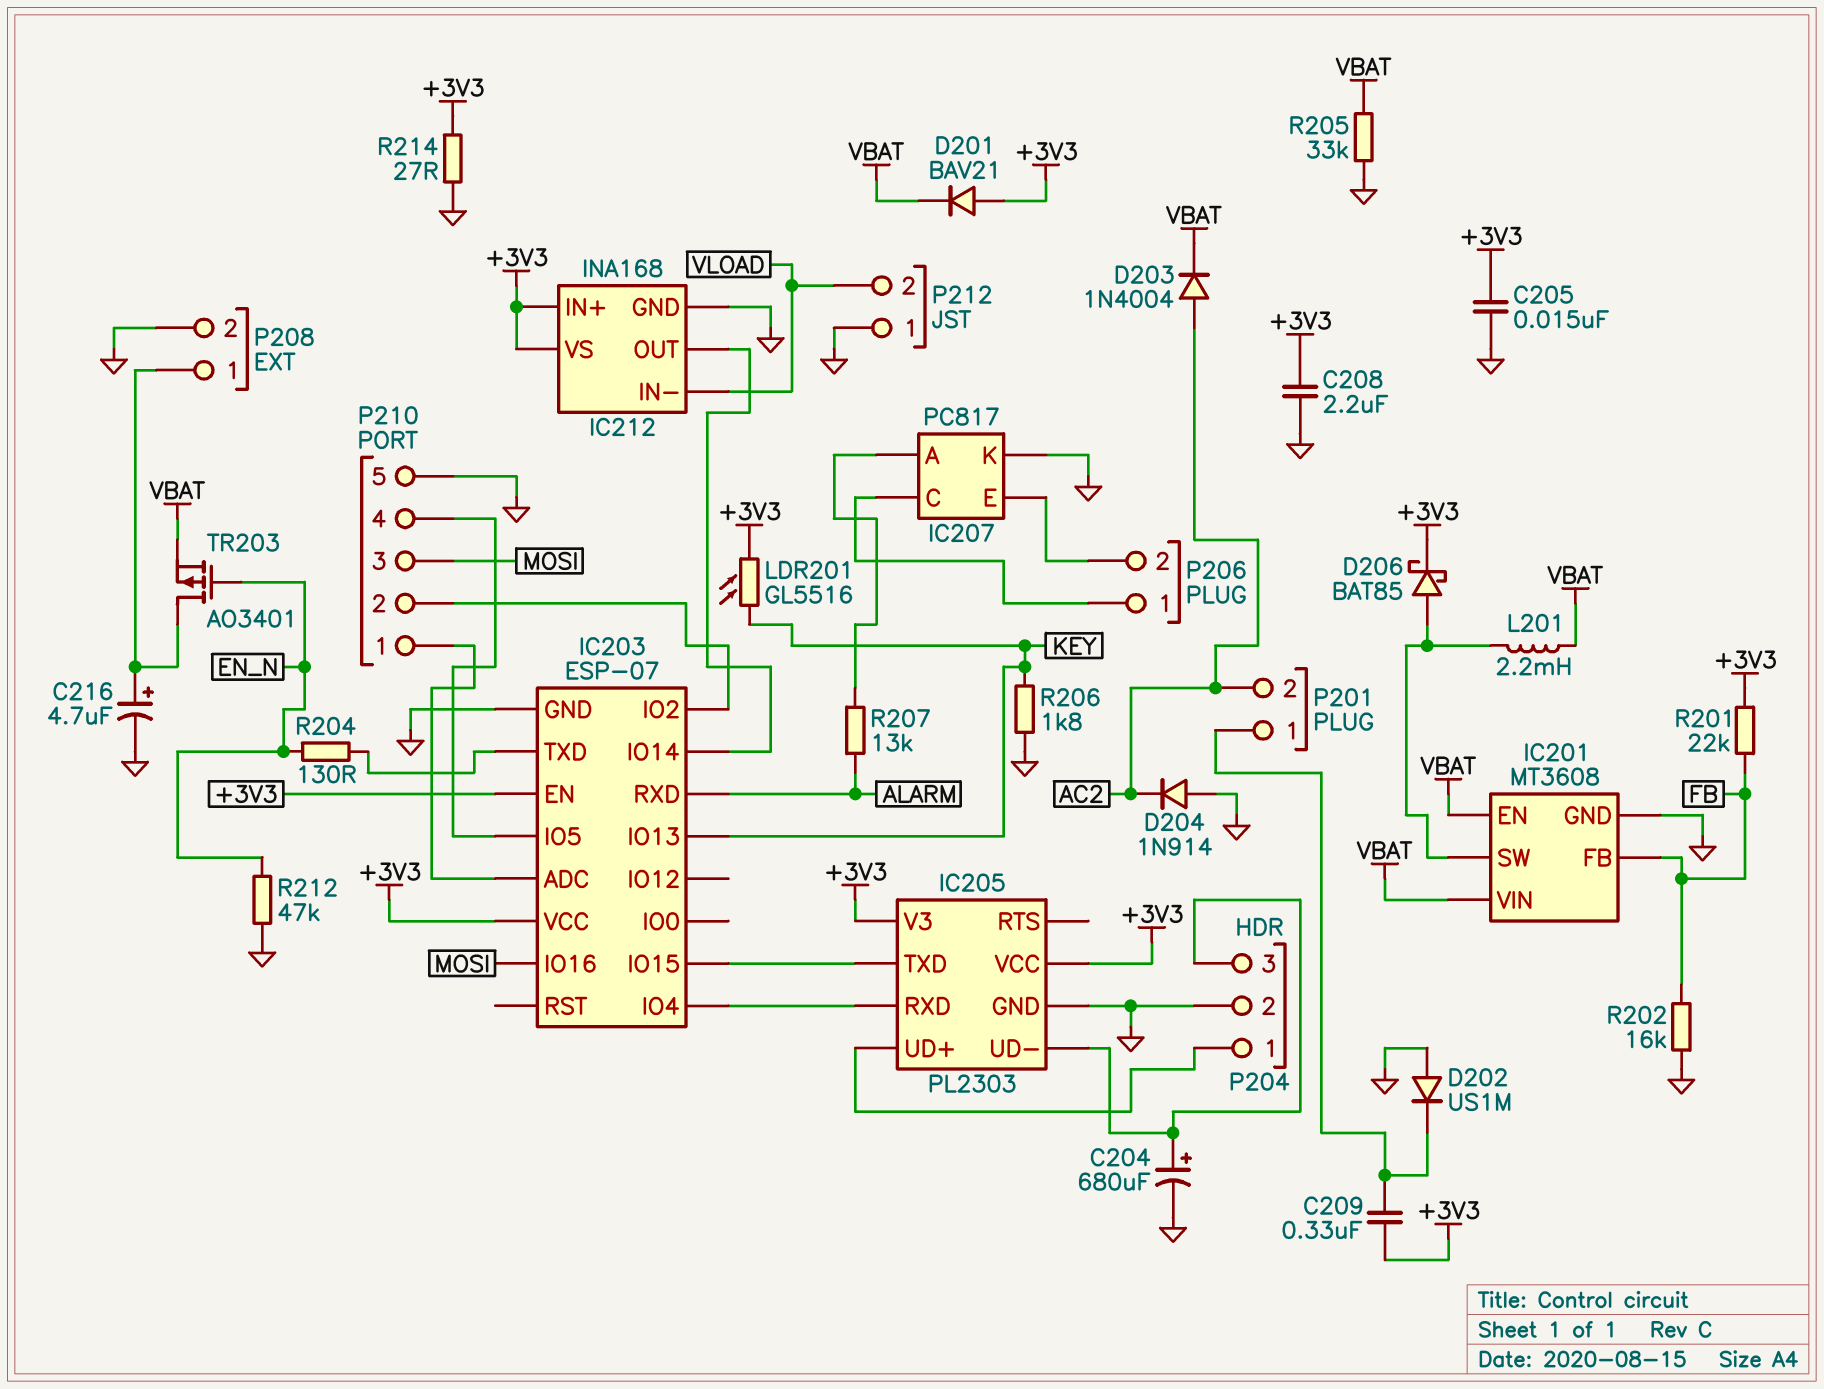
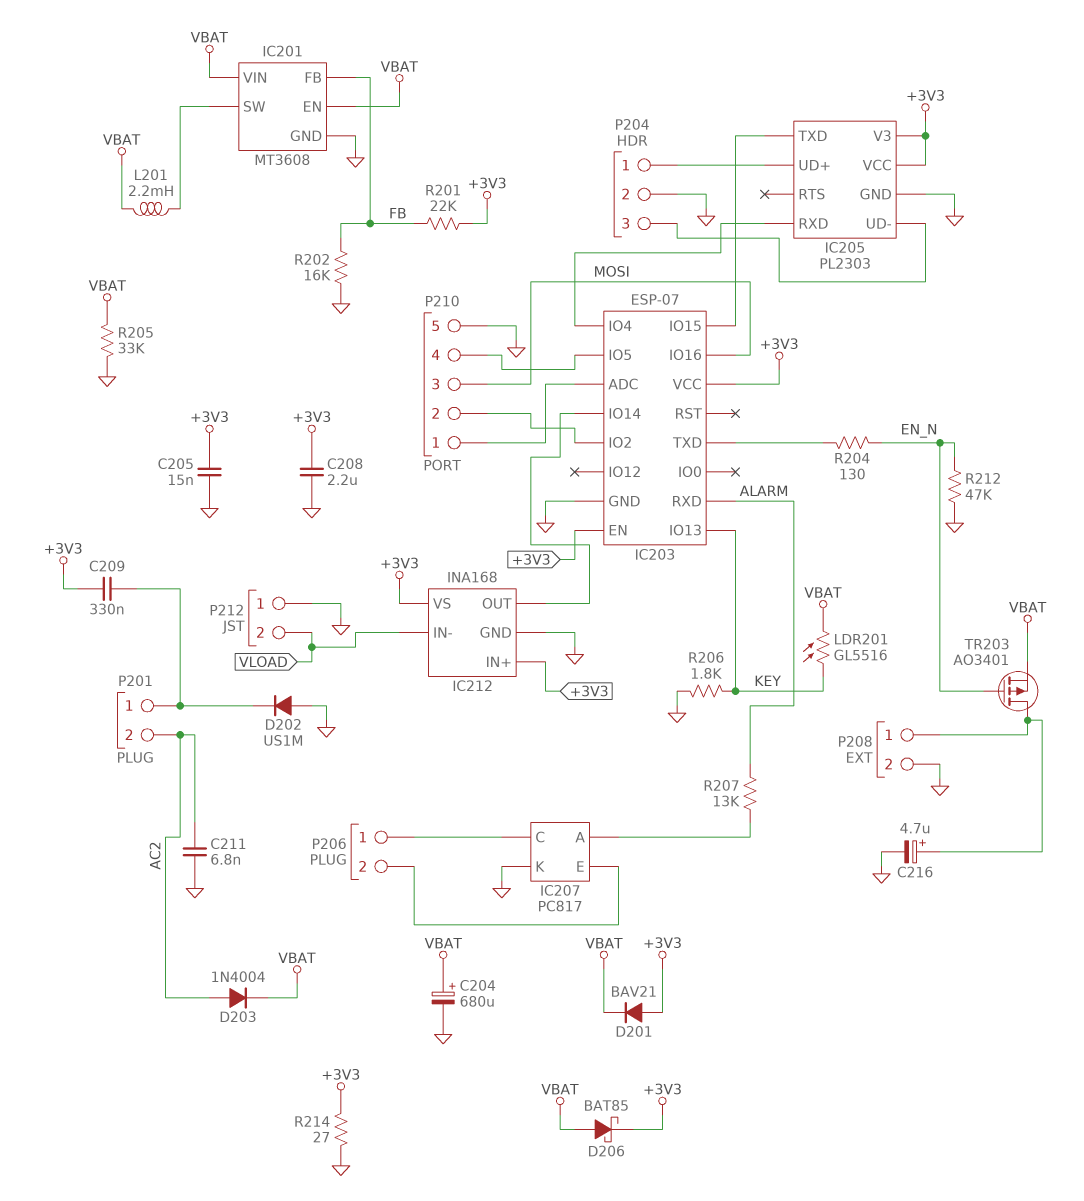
C204: 680uF (plus IC205/UD-, minus GND) -> 680uF (plus VBAT, minus GND)
C211: none -> 6.8nF (AC2, GND)
D204: diode 1N914 (A GND, K AC2) -> none
D206: schottky BAT85 (A IC201/SW, K +3V3) -> schottky BAT85 (A VBAT, K +3V3)
LDR201: GL5516 (+3V3, KEY) -> GL5516 (KEY, VBAT)

